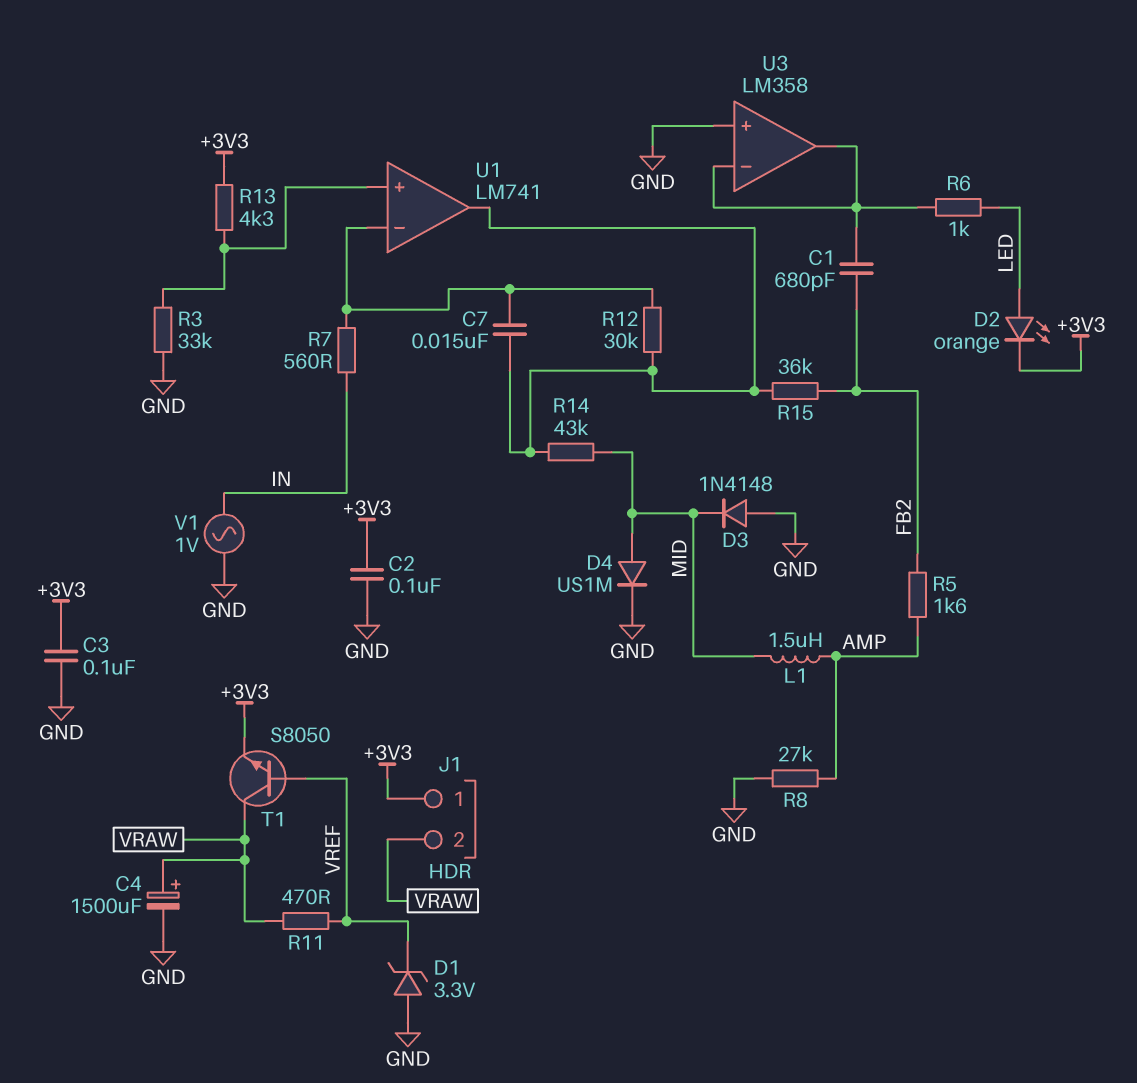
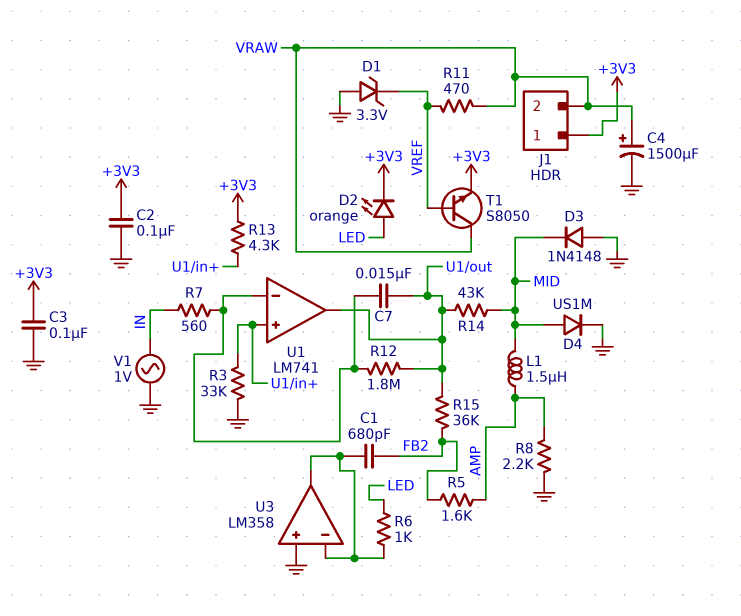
R8: 27k (AMP, GND) -> 2.2k (AMP, GND)
R12: 30k (U1/in-, U1/out) -> 1.8M (U1/in-, U1/out)

